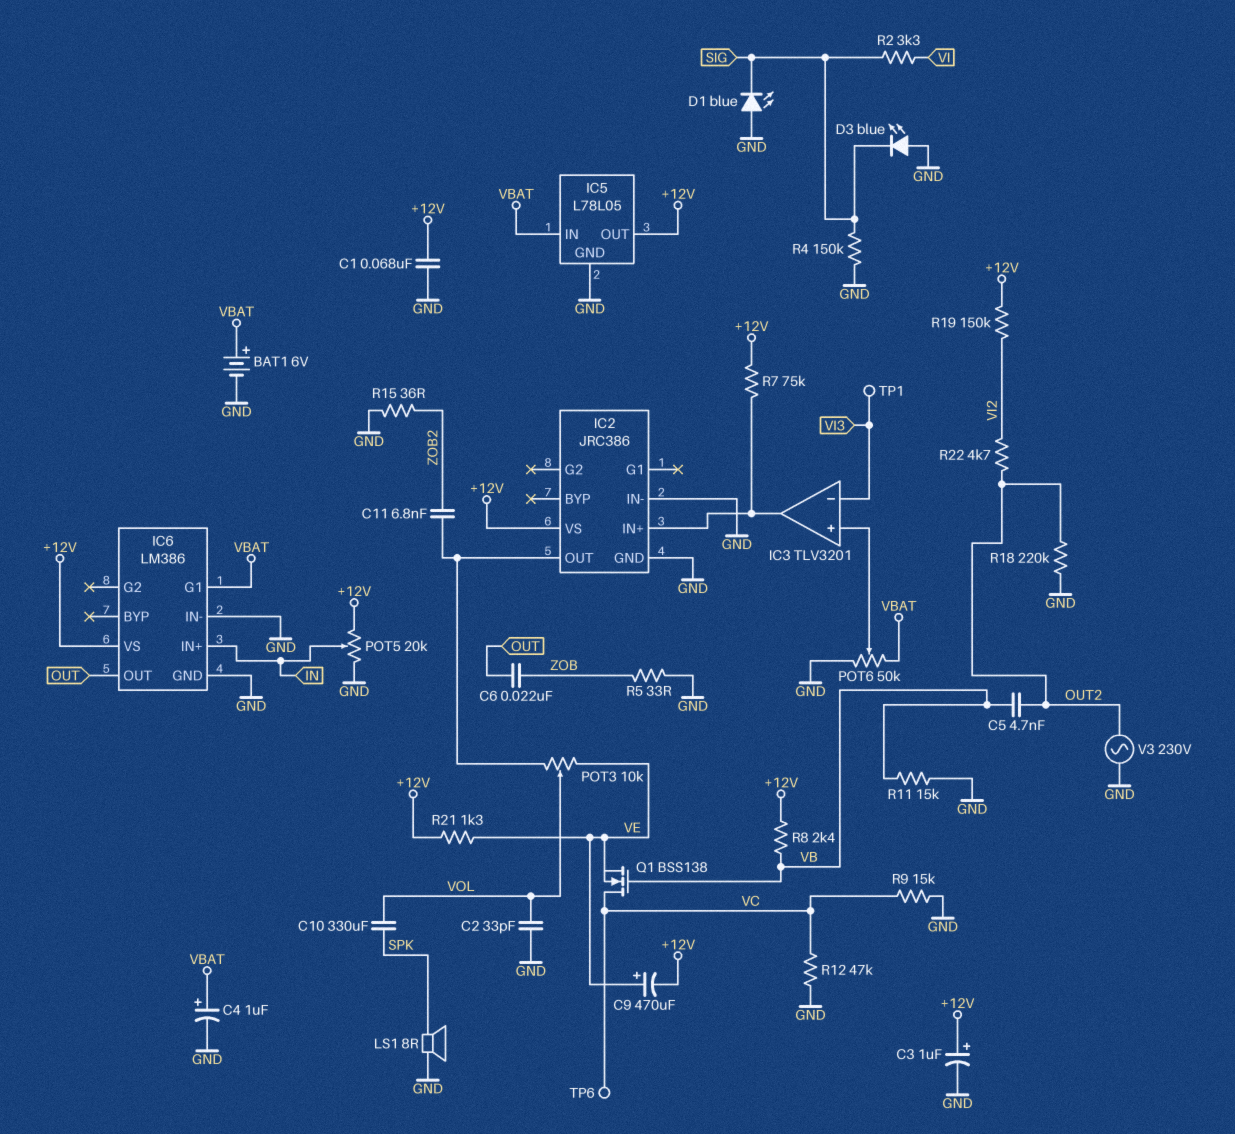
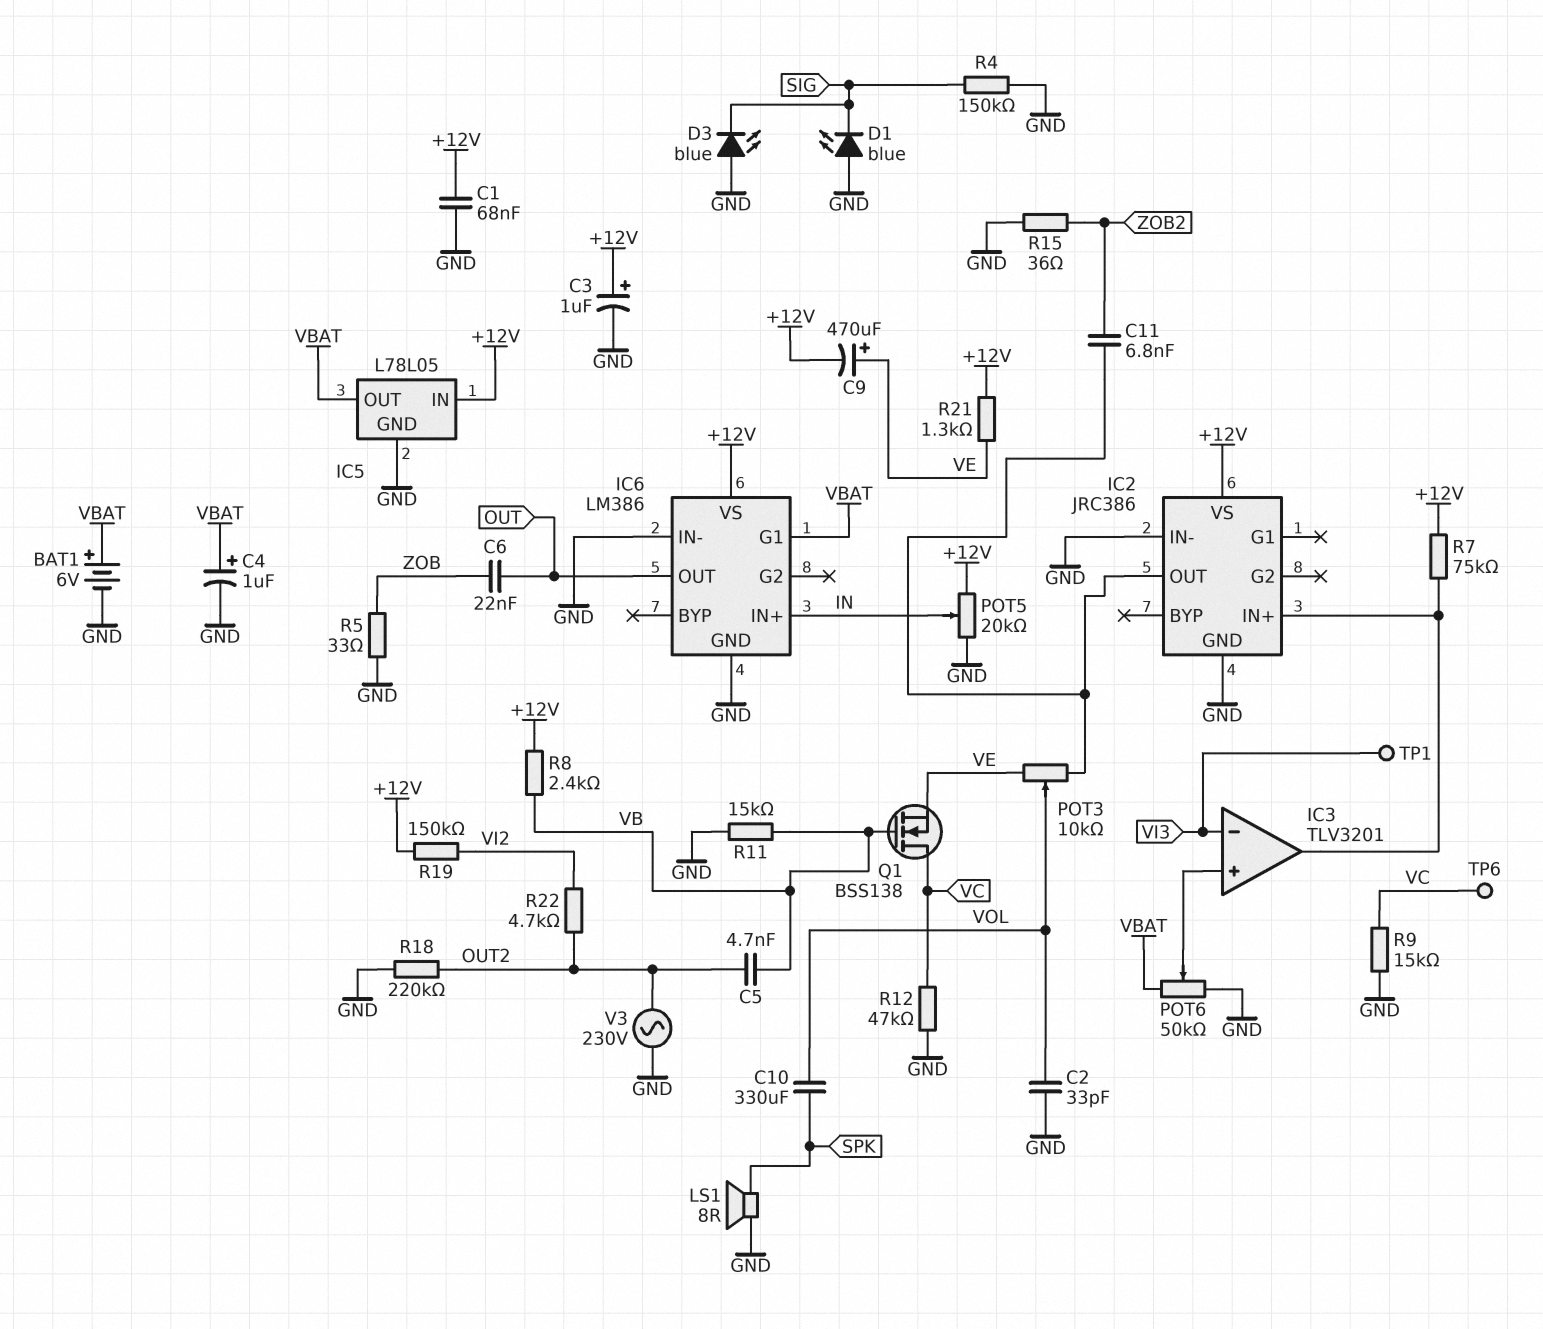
IC5 pin IN: VBAT -> +12V
IC5 pin OUT: +12V -> VBAT
R2: 3.3k (SIG, VI) -> none

